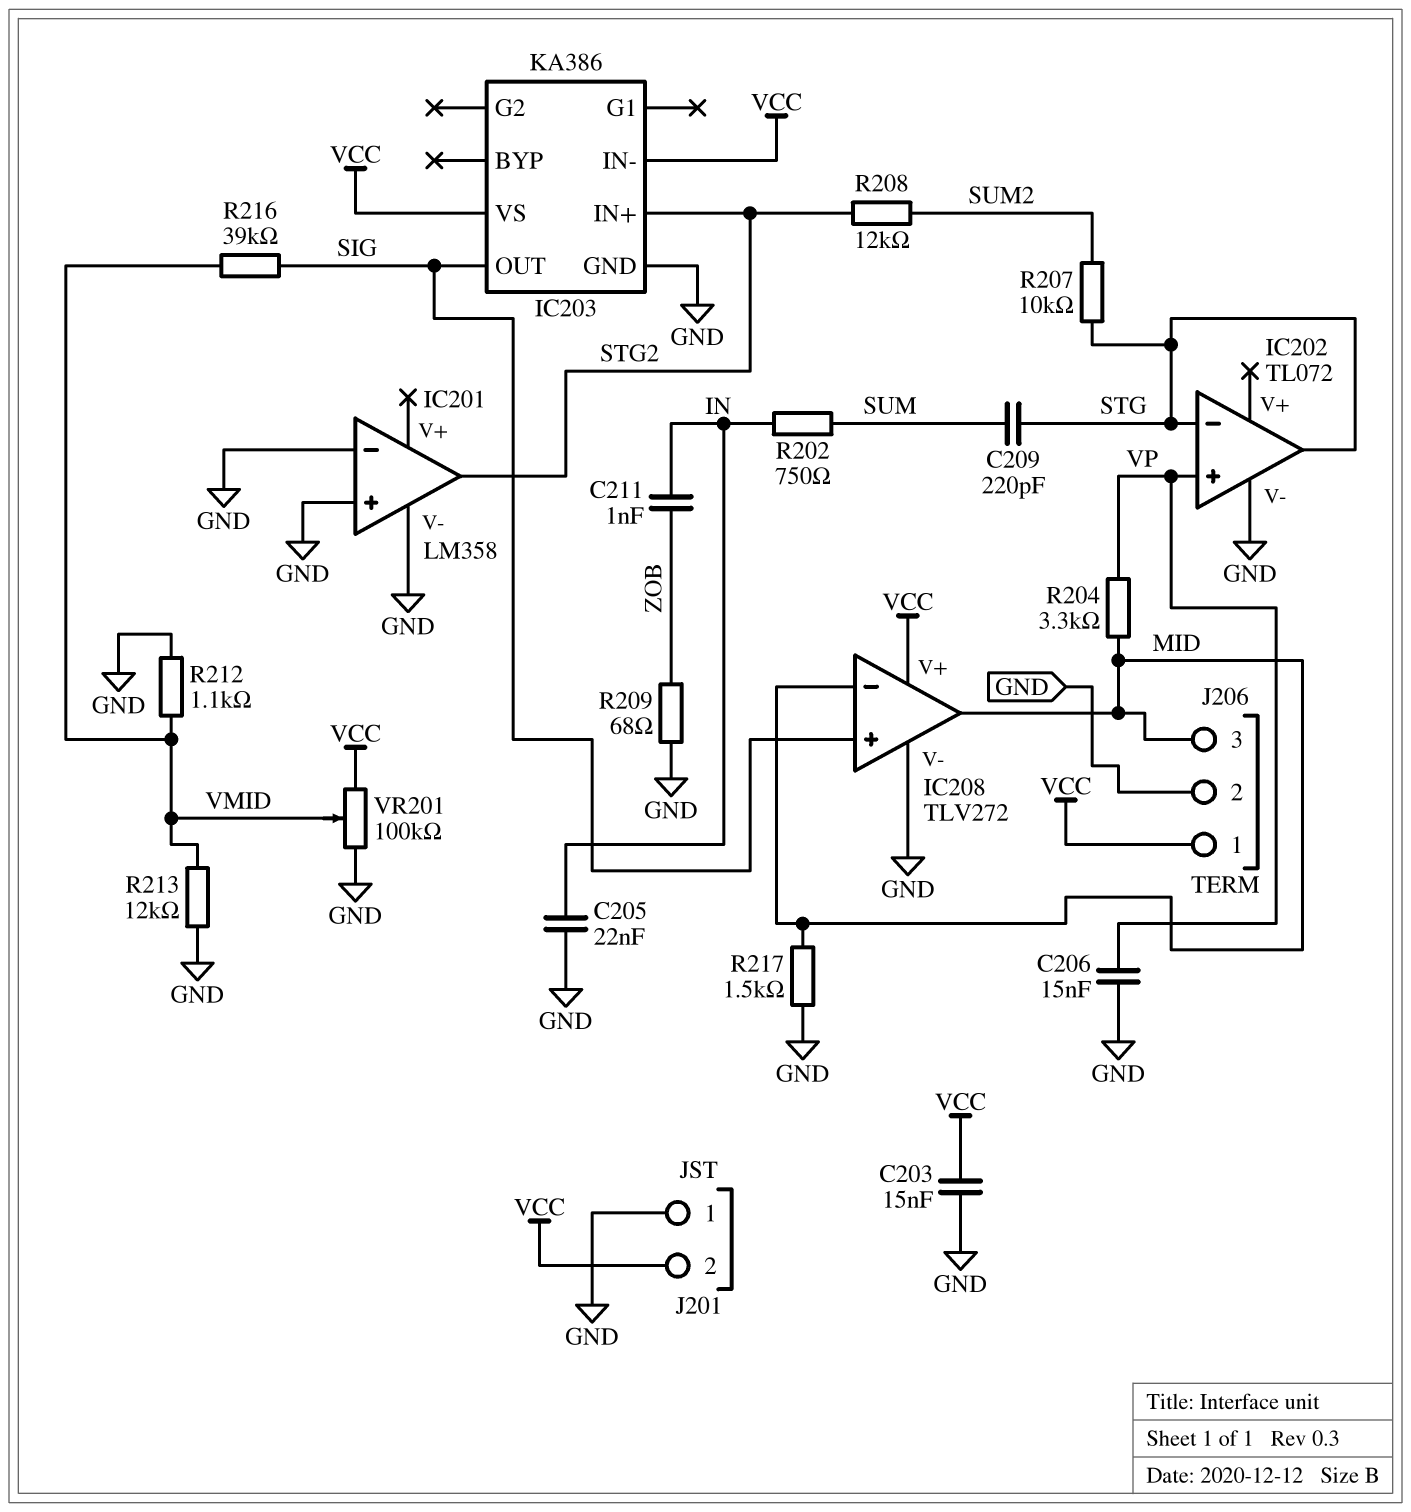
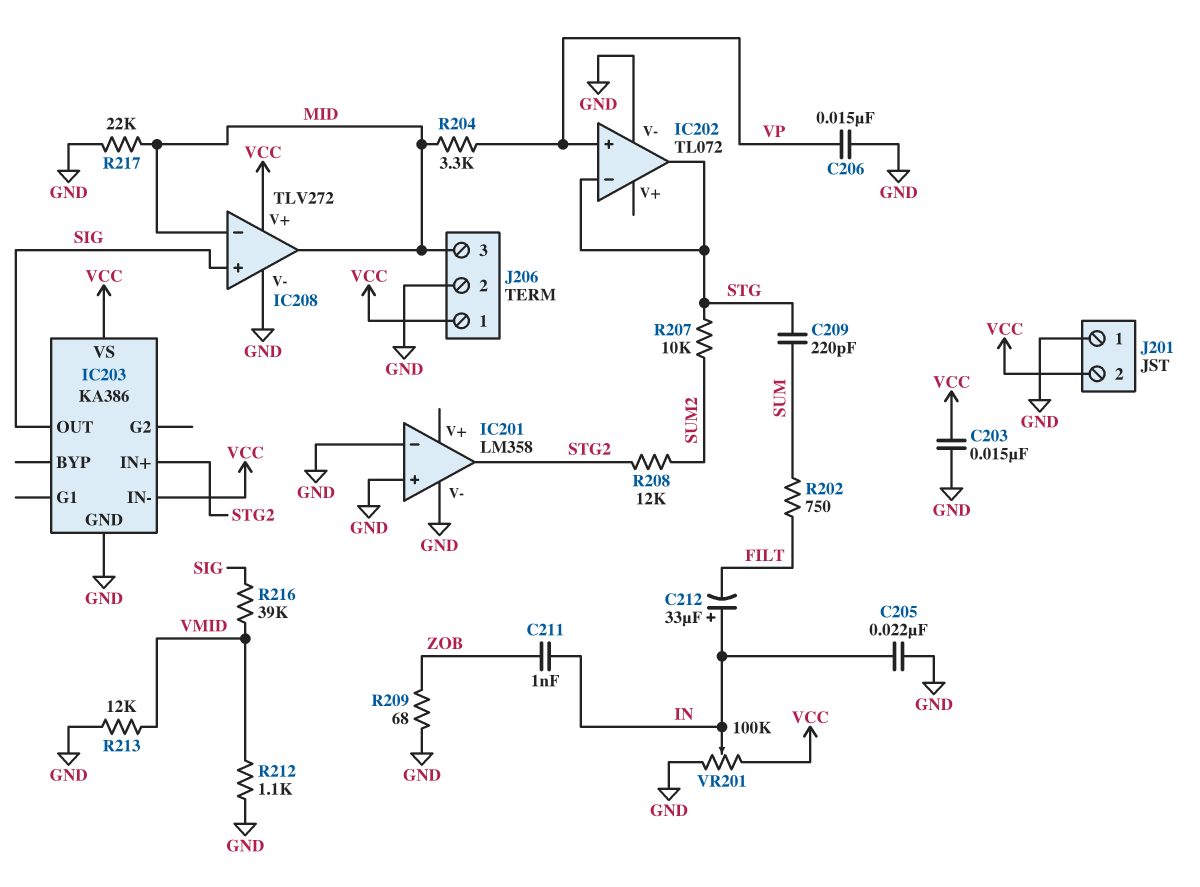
C212: none -> 33uF (plus IN, minus FILT)
R202: 750 (IN, SUM) -> 750 (FILT, SUM)
R217: 1.5k (GND, MID) -> 22k (GND, MID)
VR201: 100k (GND, VCC, wiper VMID) -> 100k (GND, VCC, wiper IN)

